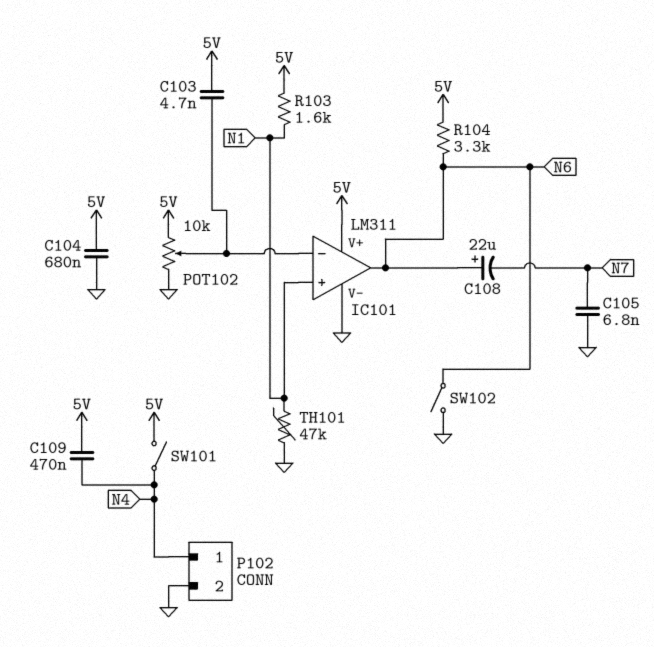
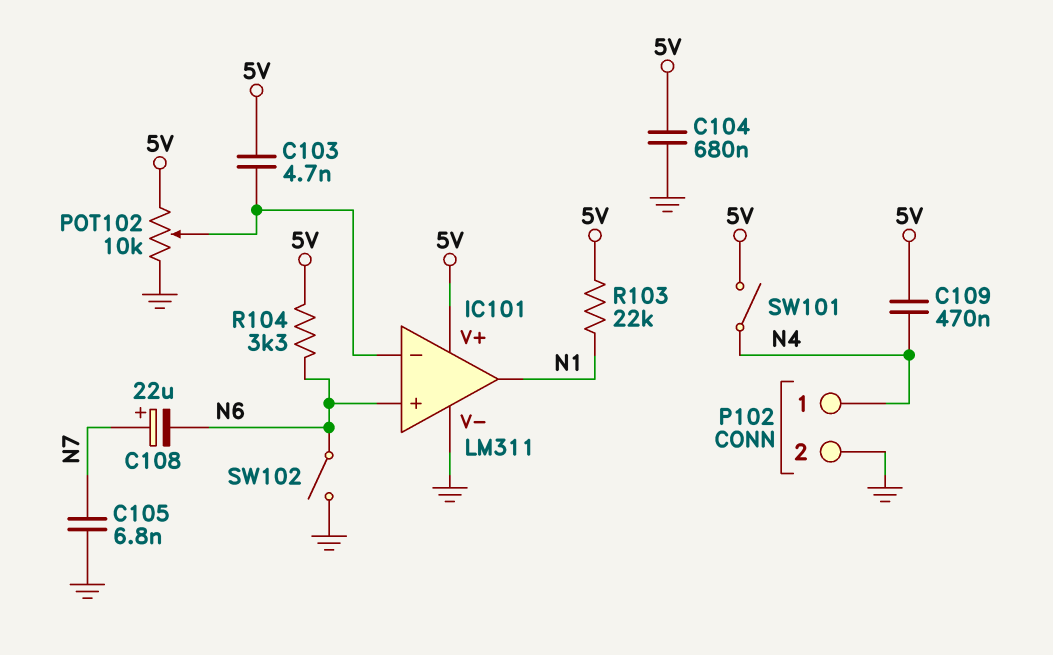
C108: 22uF (plus N6, minus N7) -> 22uF (plus N7, minus N6)
IC101 pin in+: N1 -> N6
IC101 pin out: N6 -> N1
R103: 1.6k (5V, N1) -> 22k (5V, N1)
TH101: 47k (GND, N1) -> none

